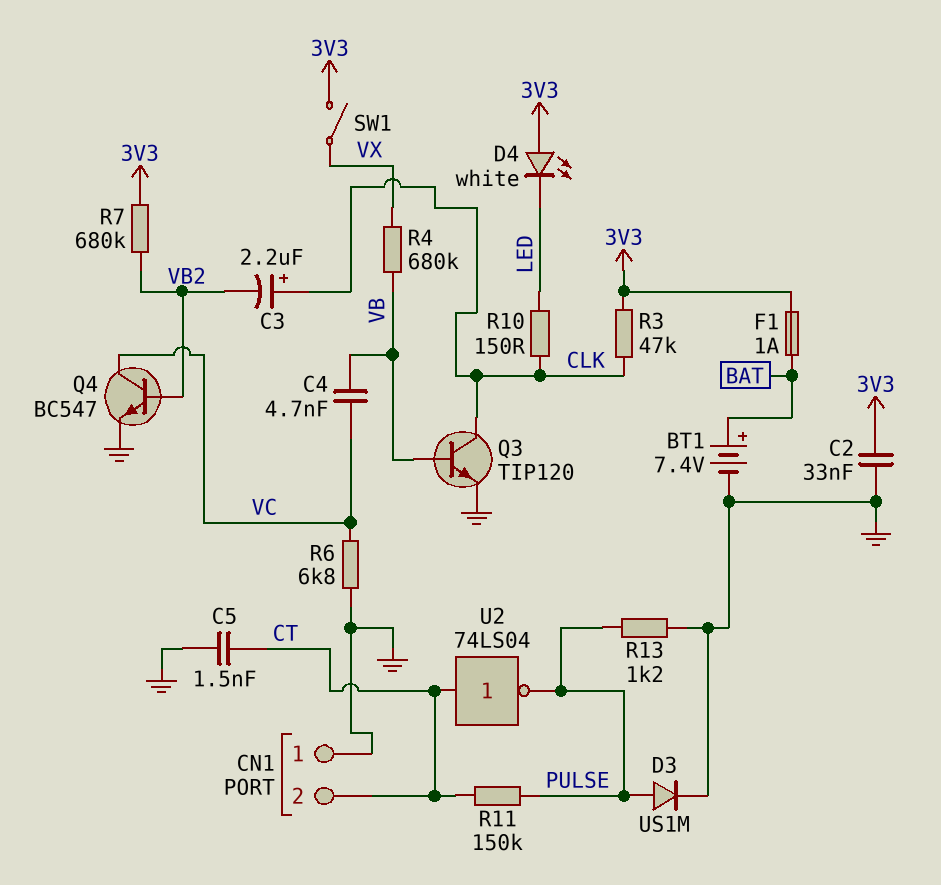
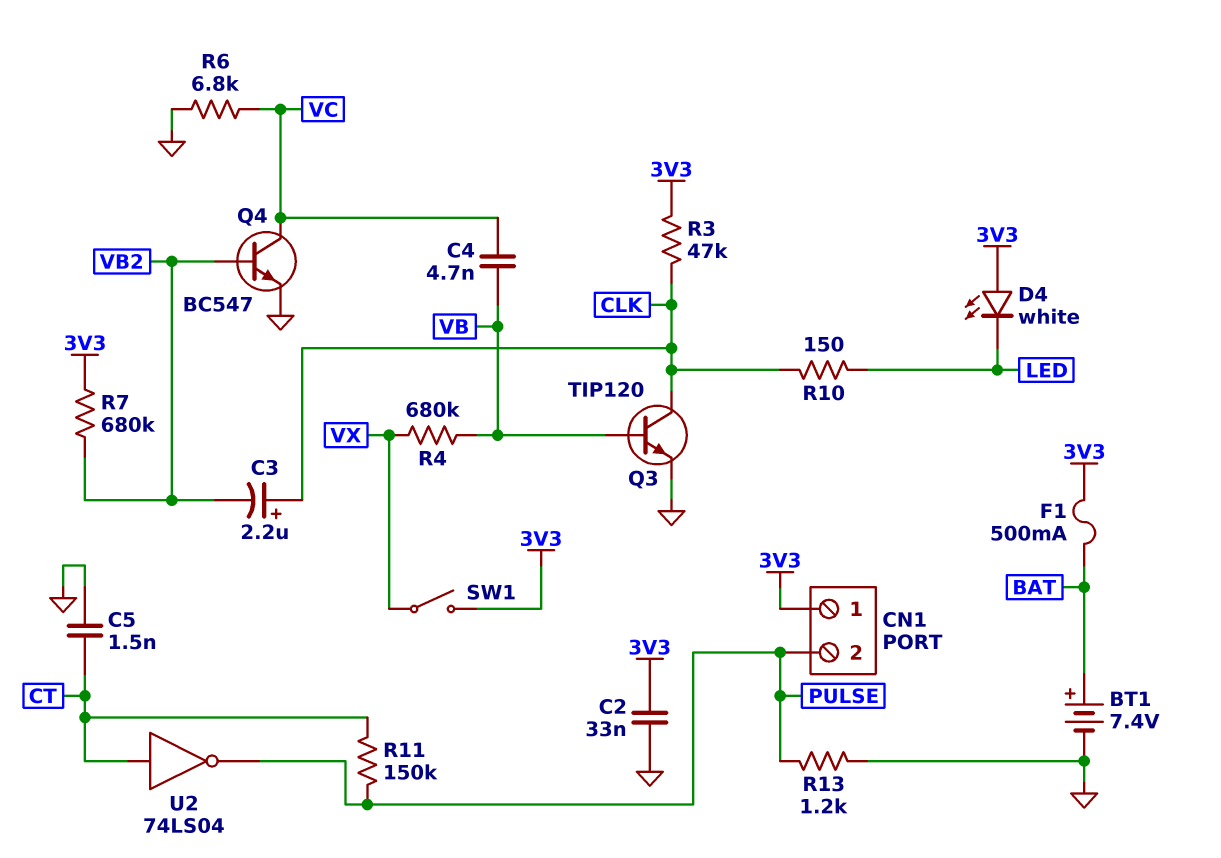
CN1 pin 1: GND -> 3V3
CN1 pin 2: CT -> PULSE
D3: diode US1M (A PULSE, K GND) -> none
F1: 1A (3V3, BAT) -> 500mA (3V3, BAT)

